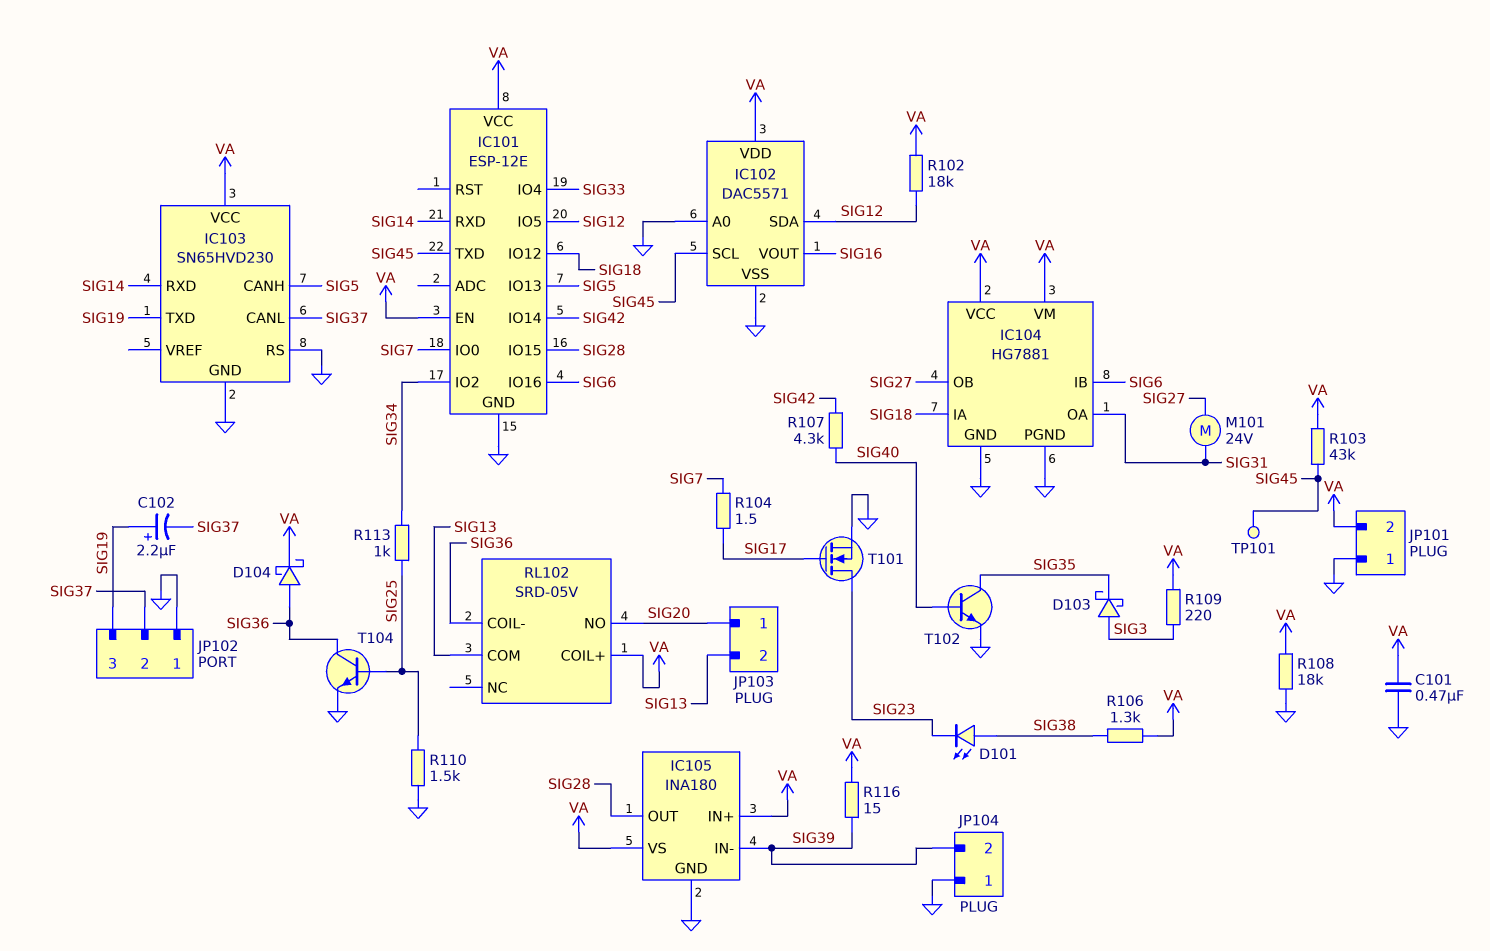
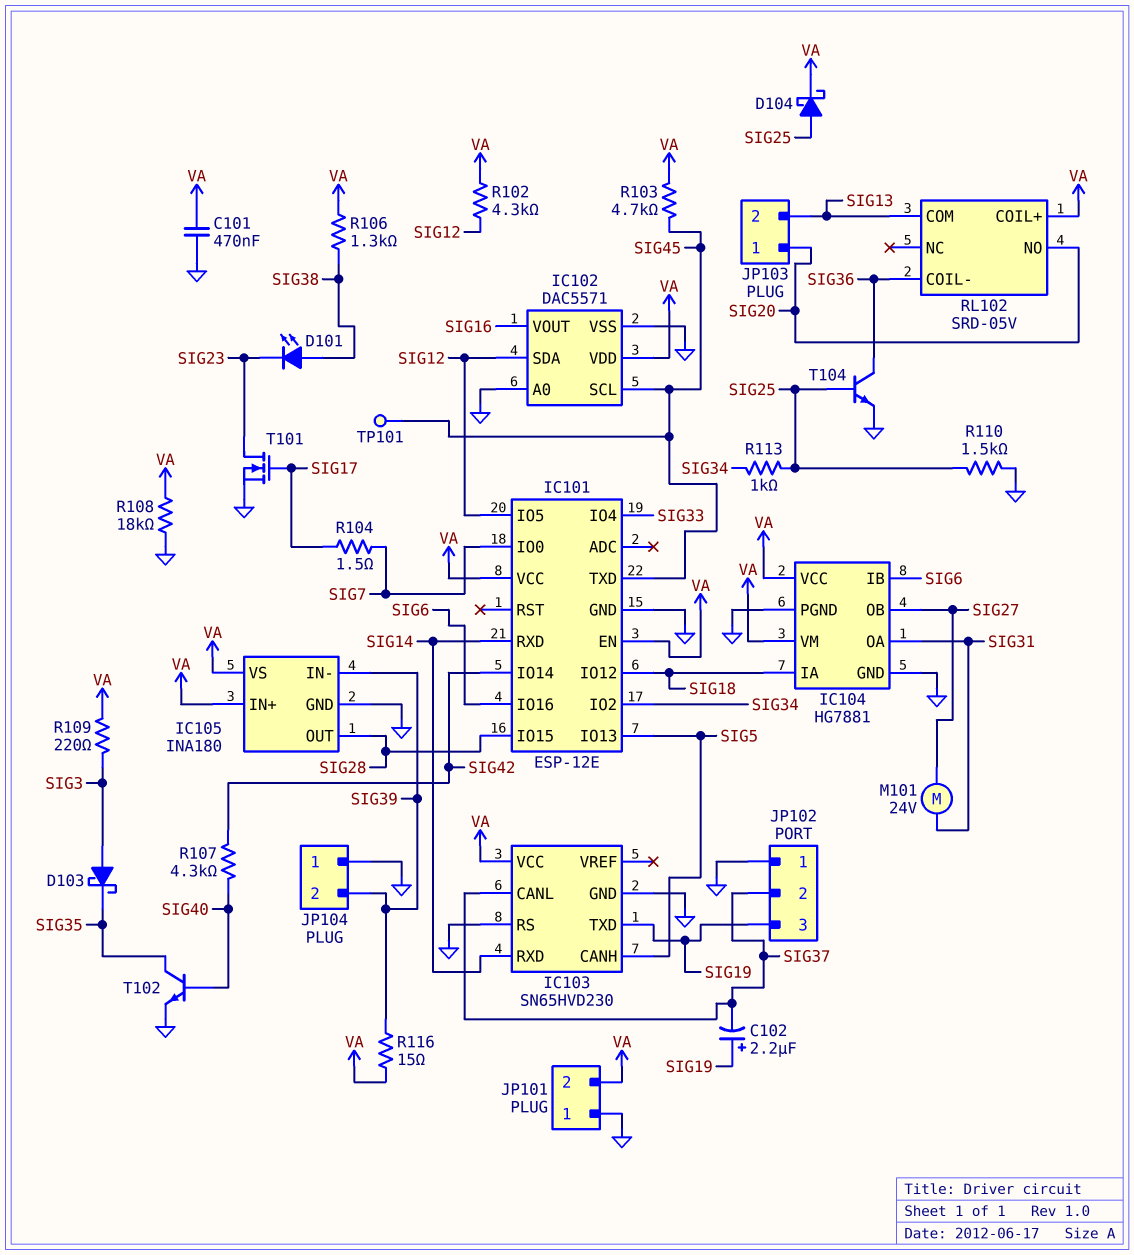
D104: schottky (A SIG36, K VA) -> schottky (A SIG25, K VA)
R102: 18k (SIG12, VA) -> 4.3k (SIG12, VA)
R103: 43k (SIG45, VA) -> 4.7k (SIG45, VA)

